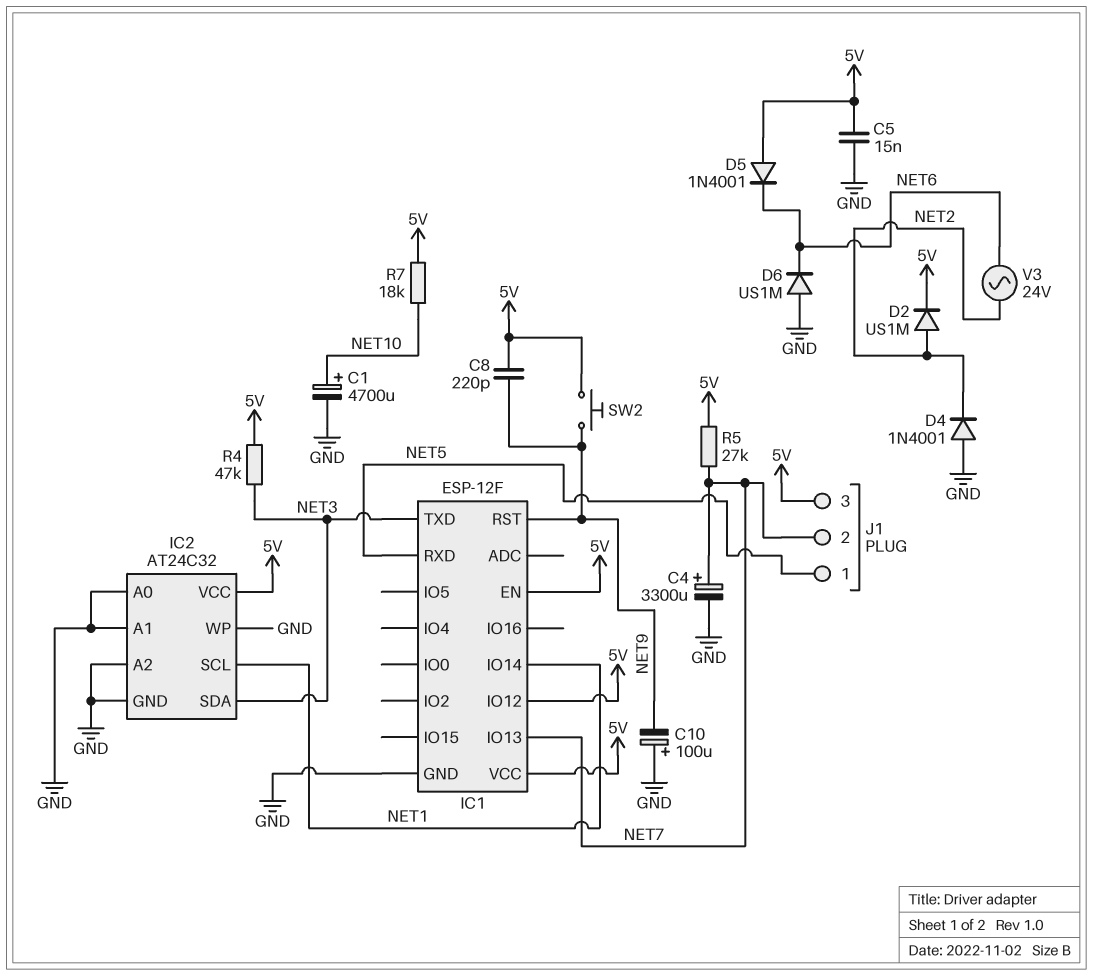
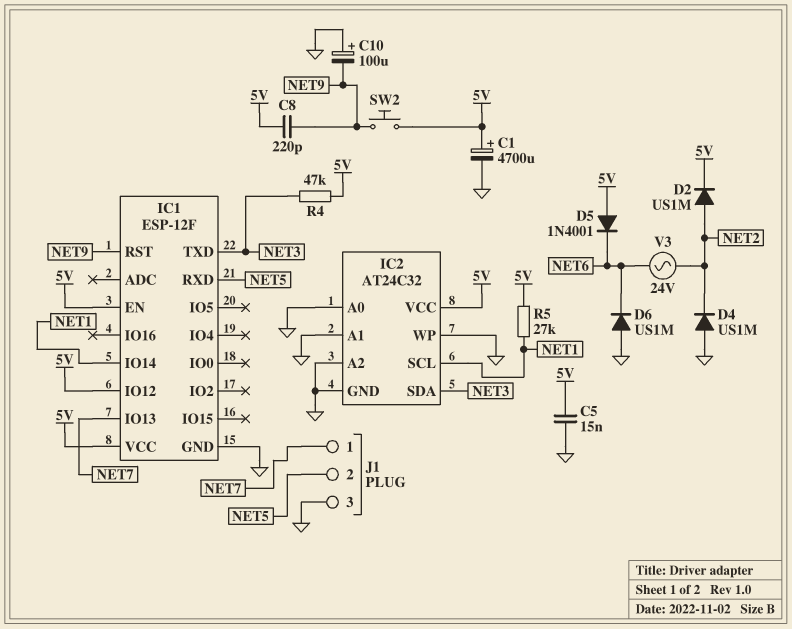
C1: 4700uF (plus NET10, minus GND) -> 4700uF (plus 5V, minus GND)
C4: 3300uF (plus NET7, minus GND) -> none
D4: diode 1N4001 (A GND, K NET2) -> diode US1M (A GND, K NET2)
J1 pin 1: NET5 -> NET7
J1 pin 2: NET7 -> NET5
J1 pin 3: 5V -> GND
R5: 27k (5V, NET7) -> 27k (5V, NET1)
R7: 18k (5V, NET10) -> none

